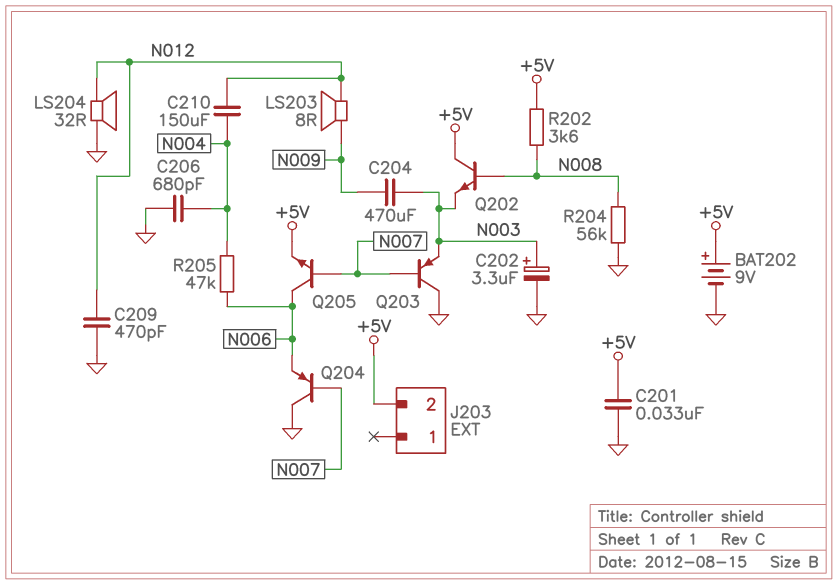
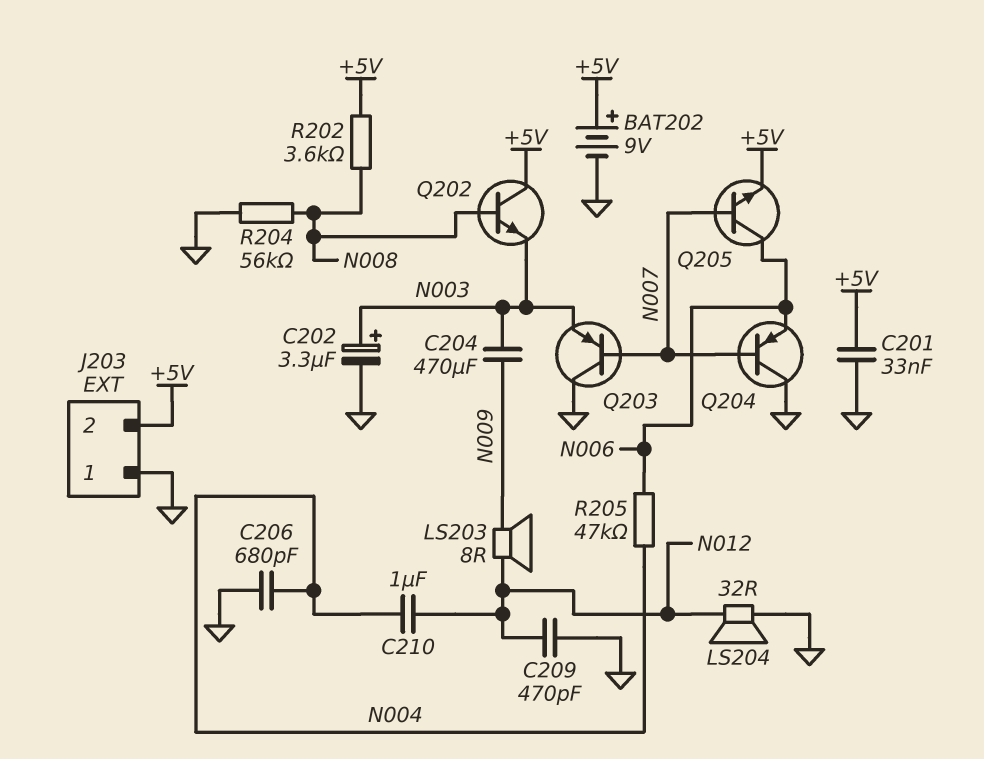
C210: 150uF (N004, N012) -> 1uF (N004, N012)
J203 pin 1: none -> GND

